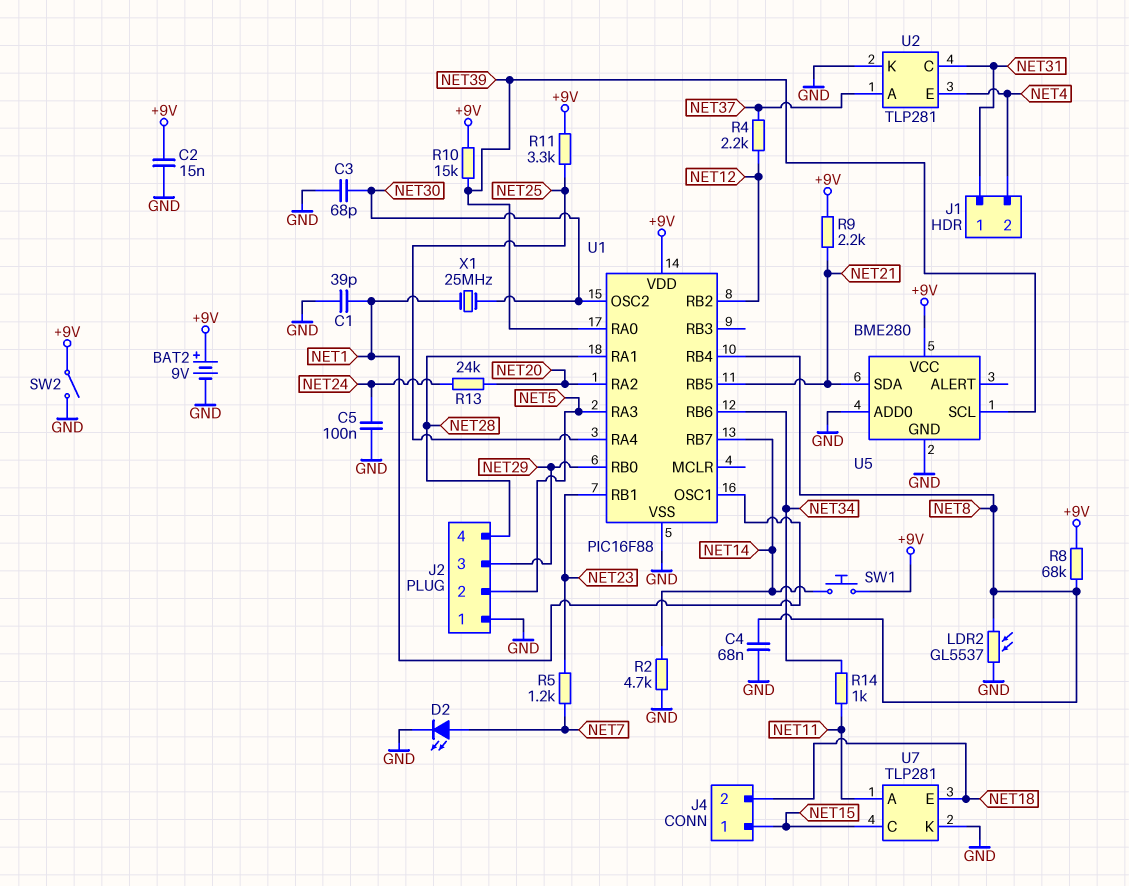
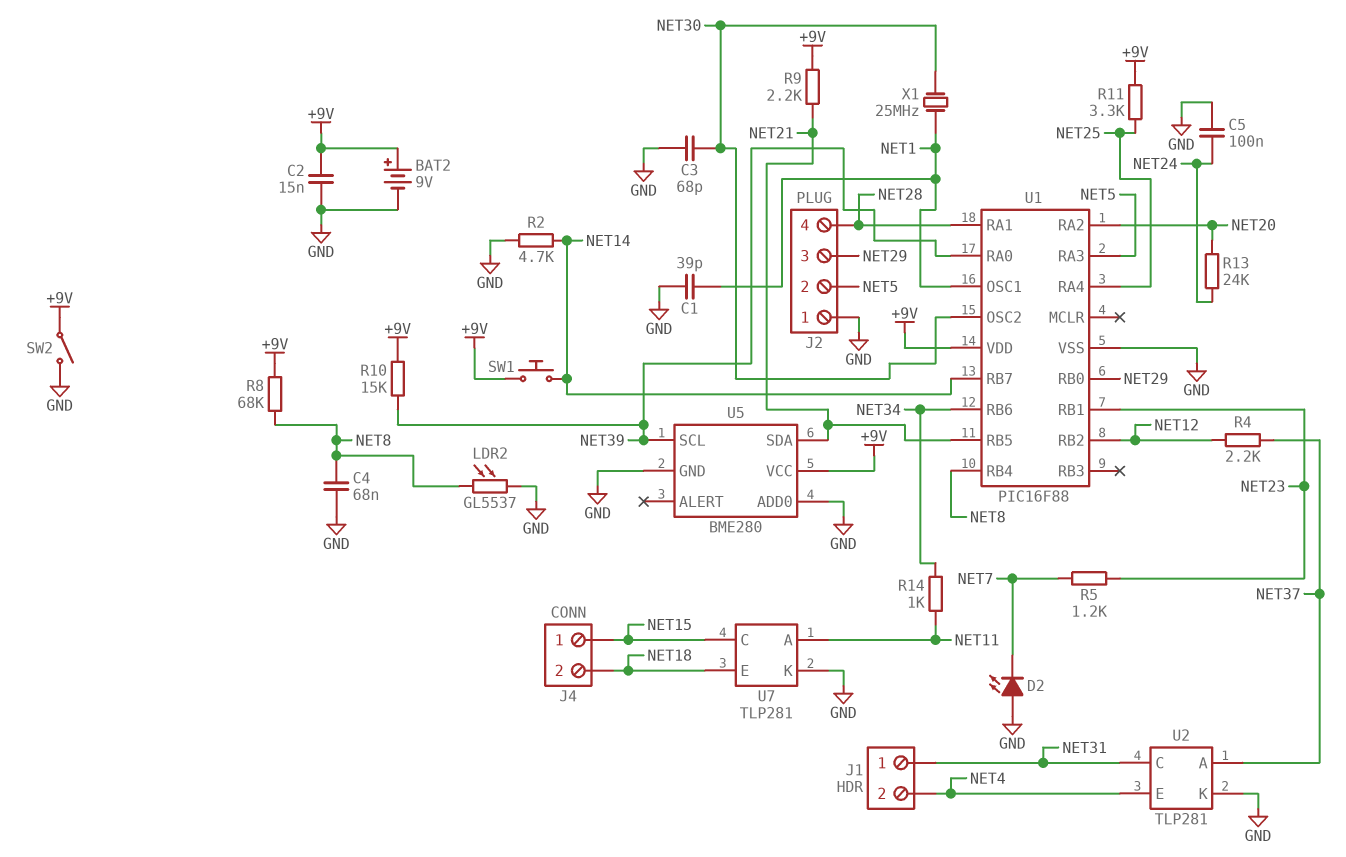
D2: LED (A NET7, K GND) -> LED (A GND, K NET7)

